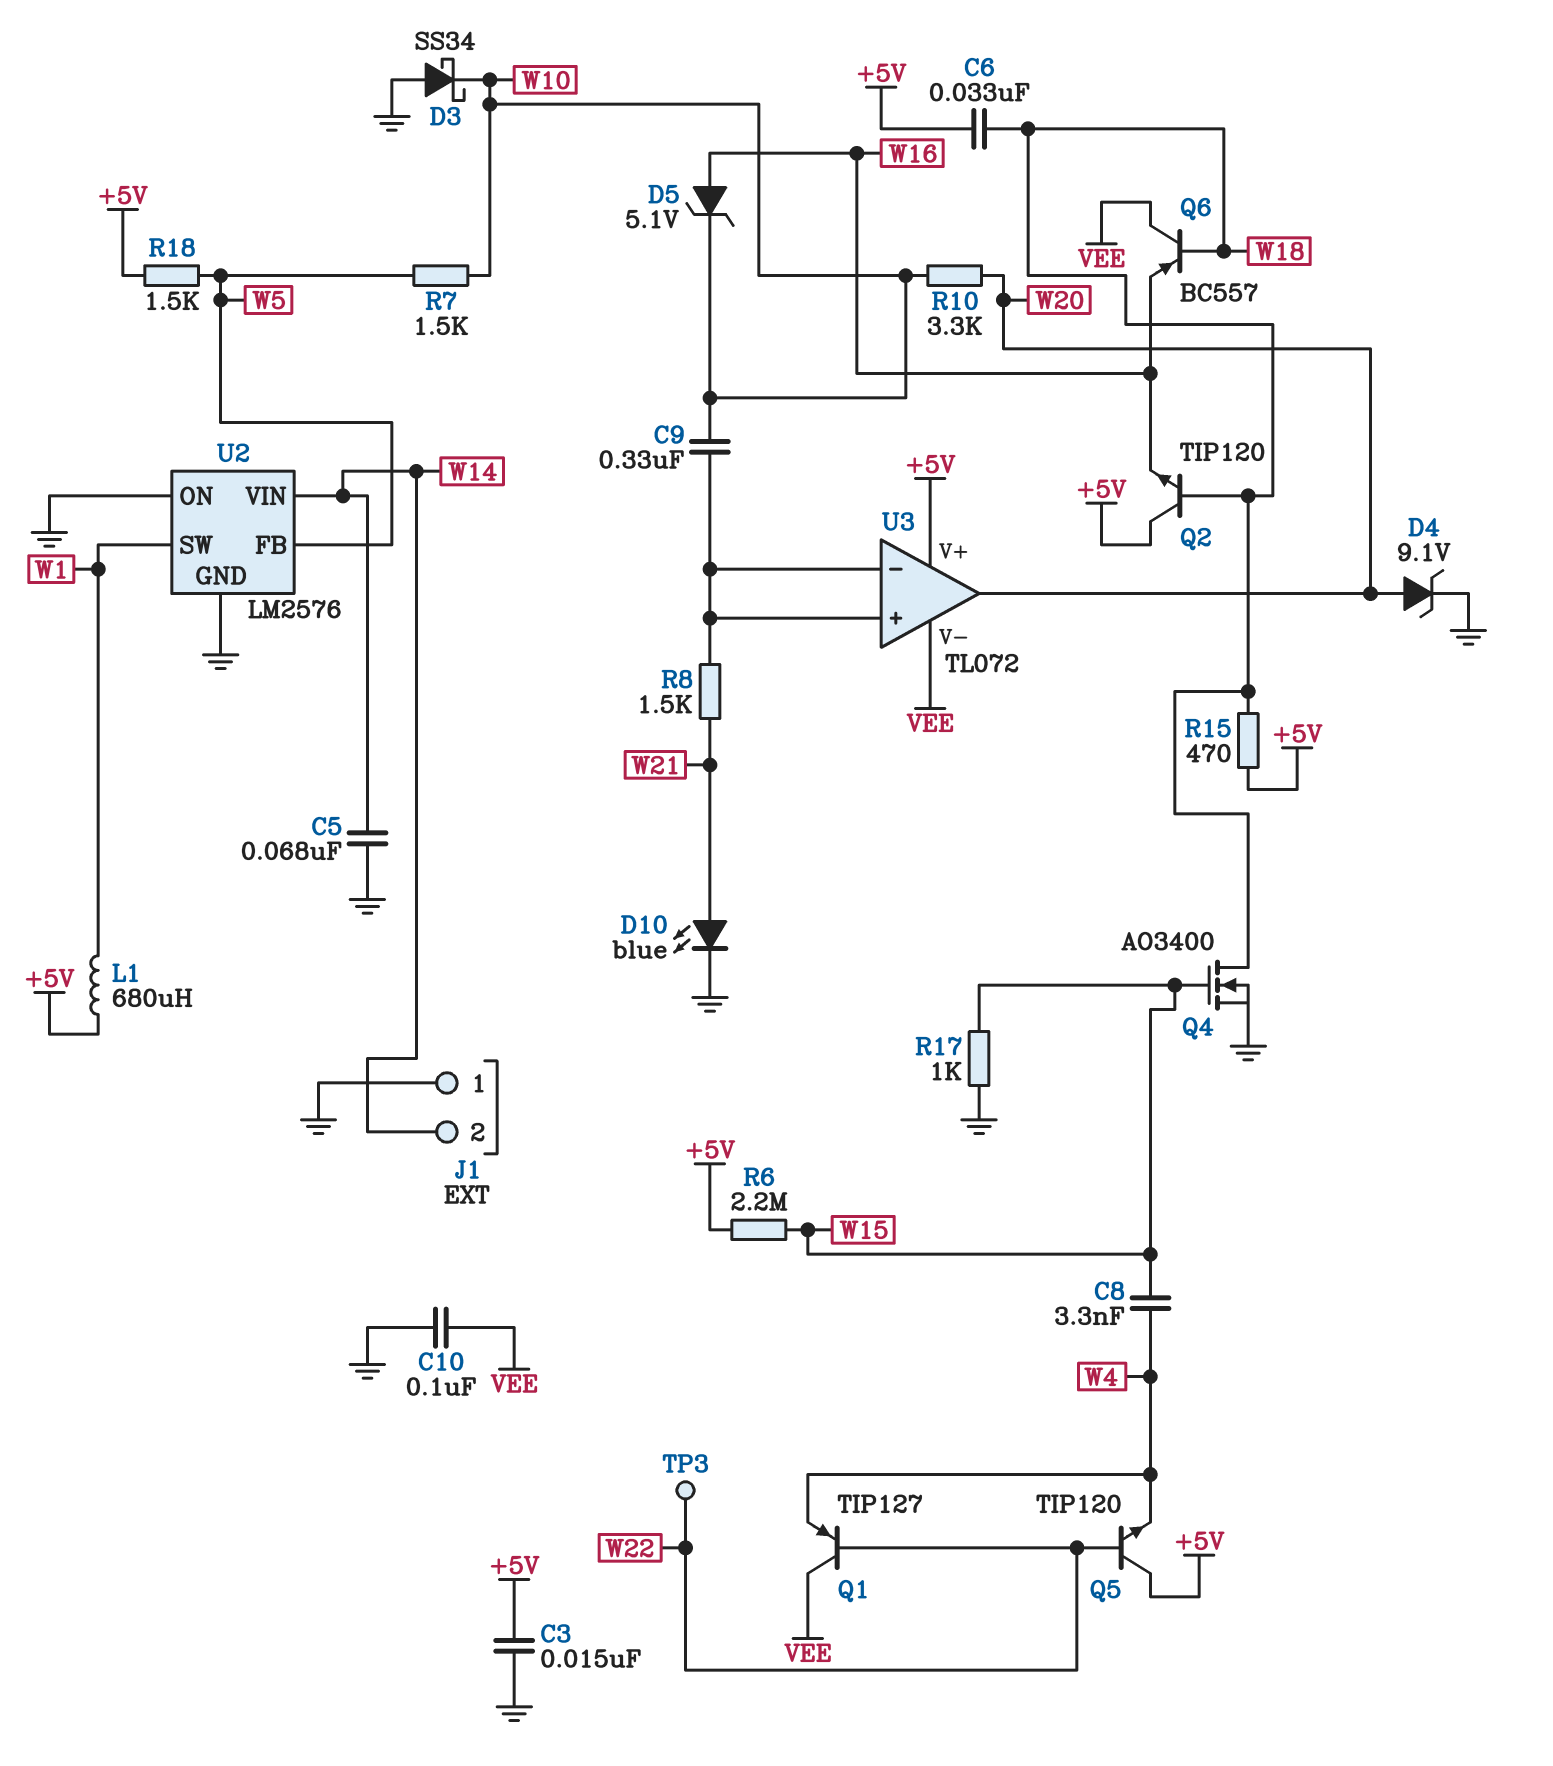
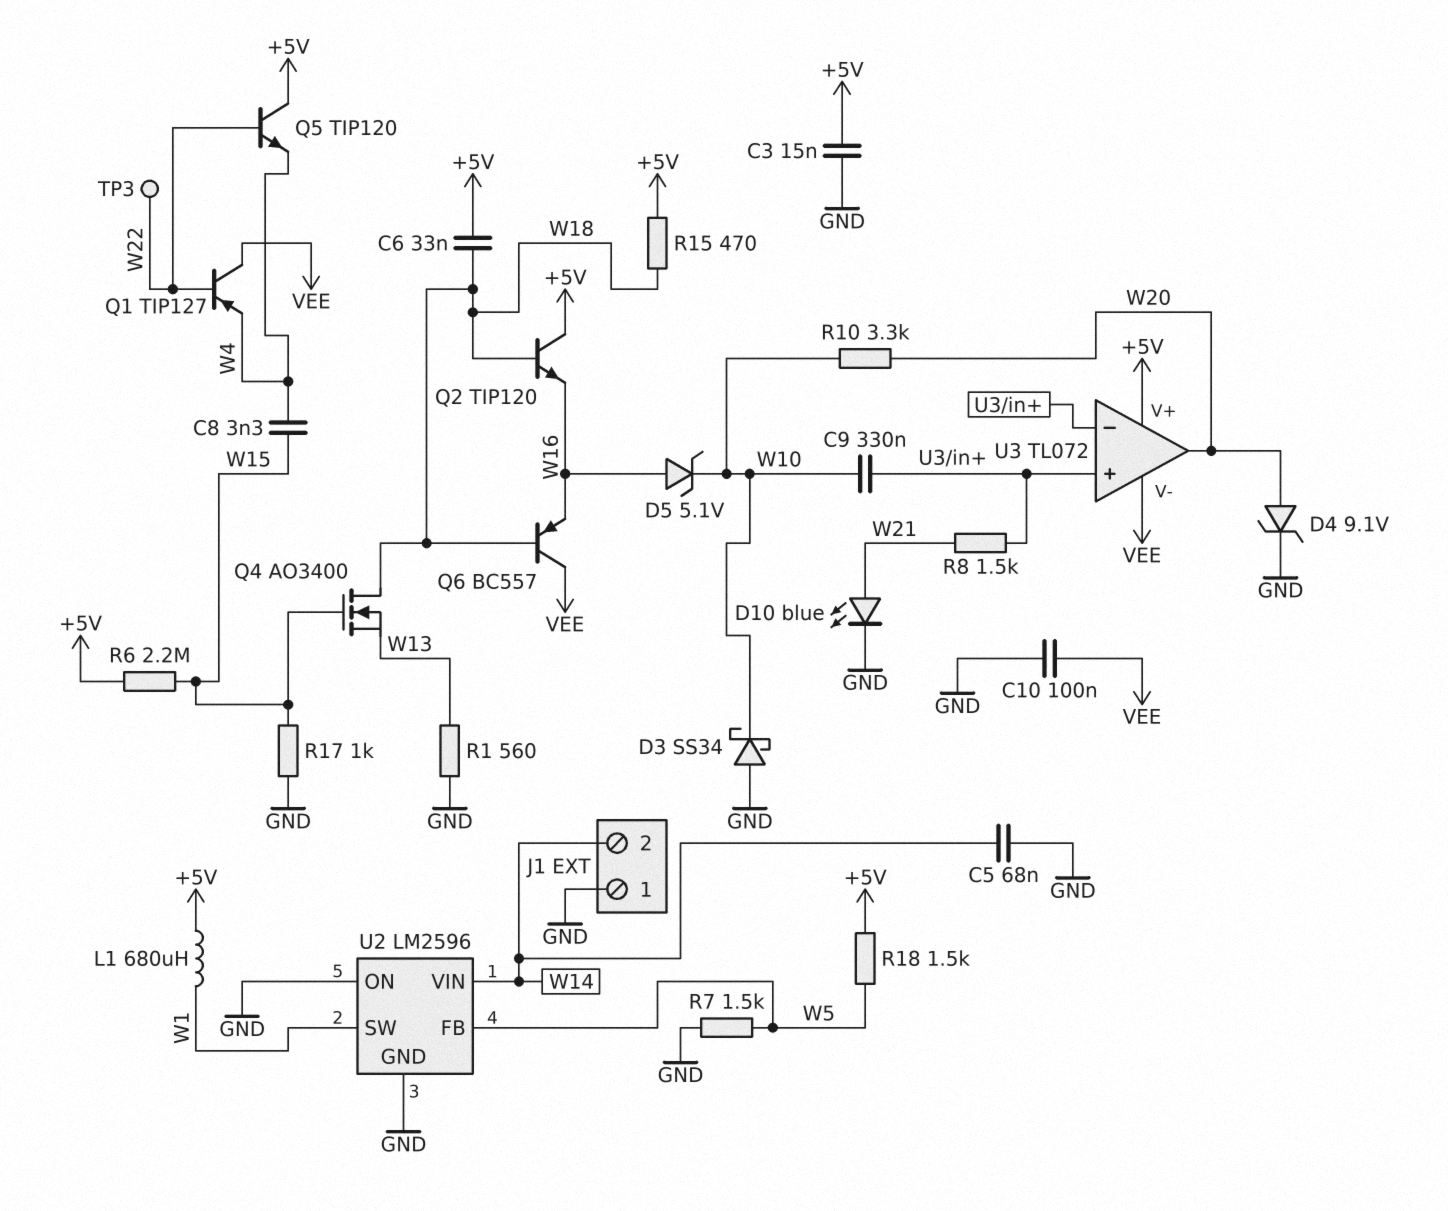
Q4: NMOS AO3400 (G W15, D W18, S GND) -> NMOS AO3400 (G W15, D W18, S W13)
R1: none -> 560 (GND, W13)
R7: 1.5k (W5, W10) -> 1.5k (GND, W5)
U2: LM2576 -> LM2596

